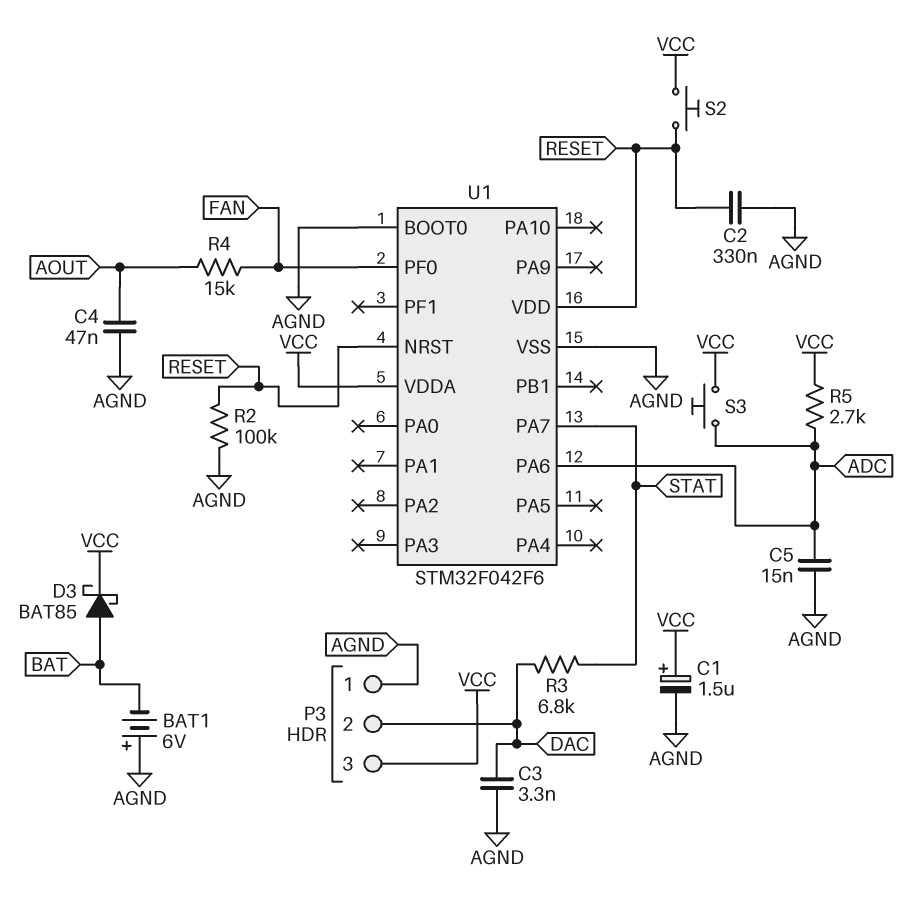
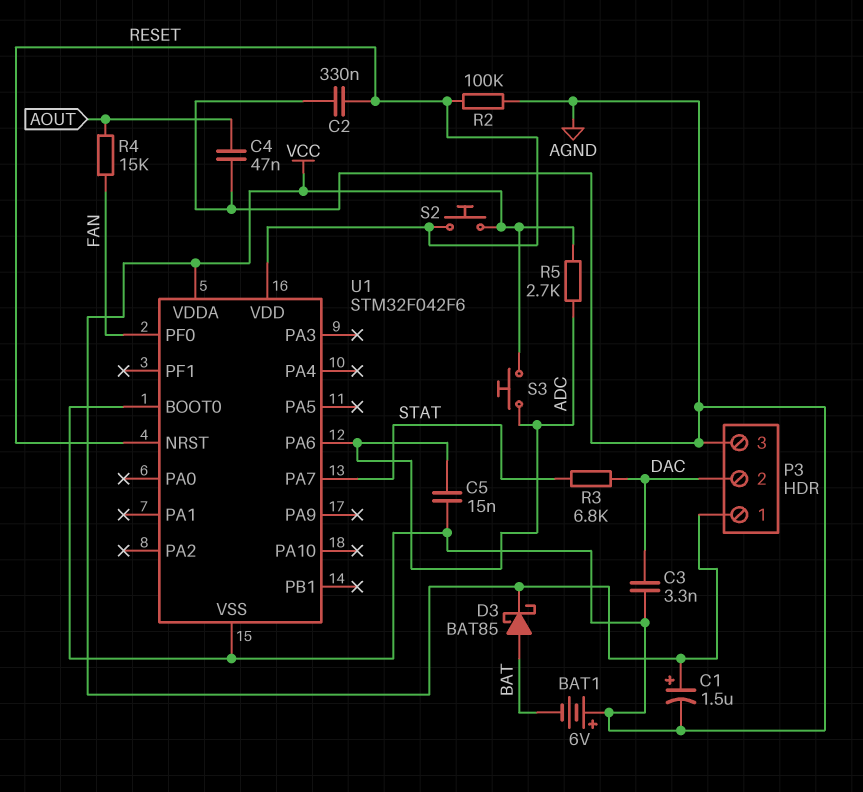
P3 pin 1: AGND -> VCC
P3 pin 3: VCC -> AGND

